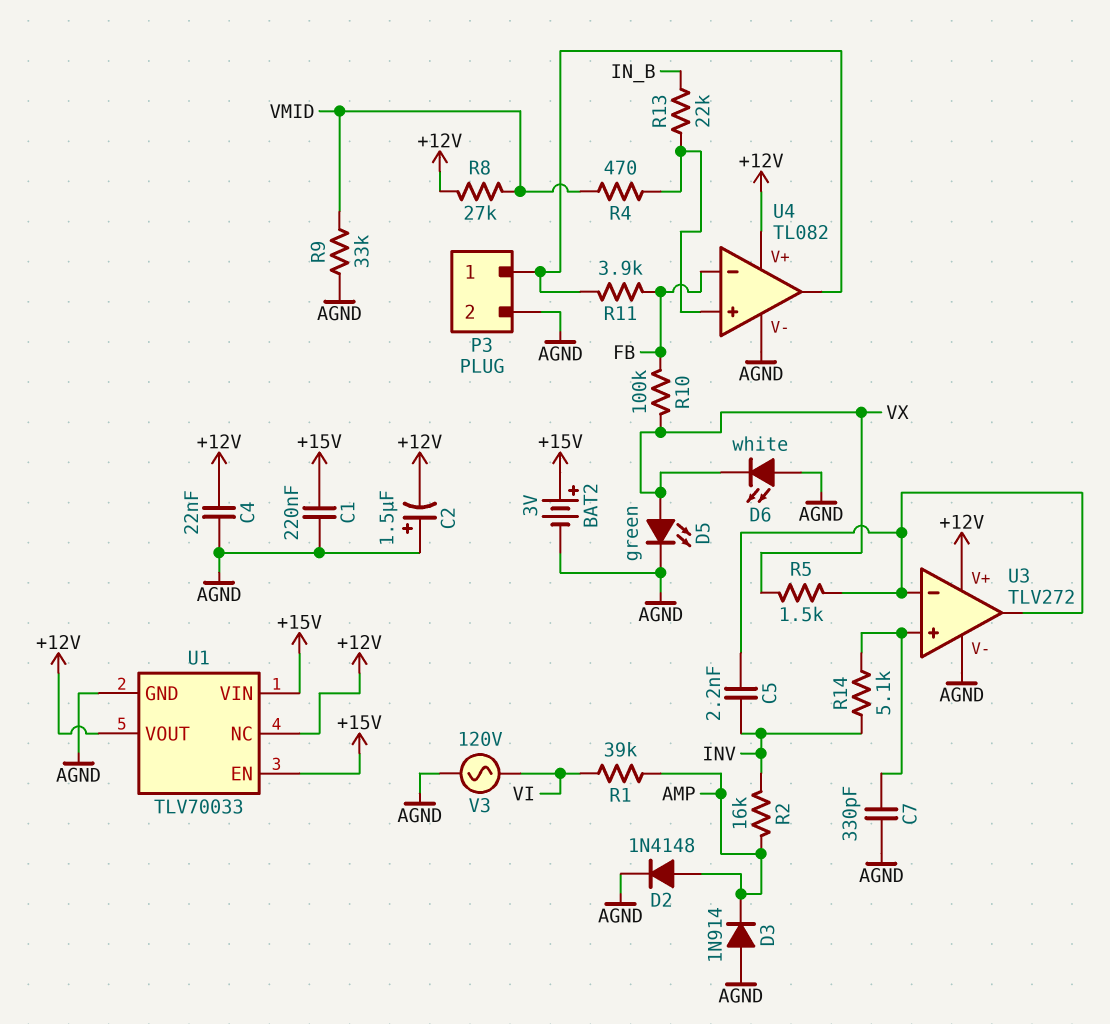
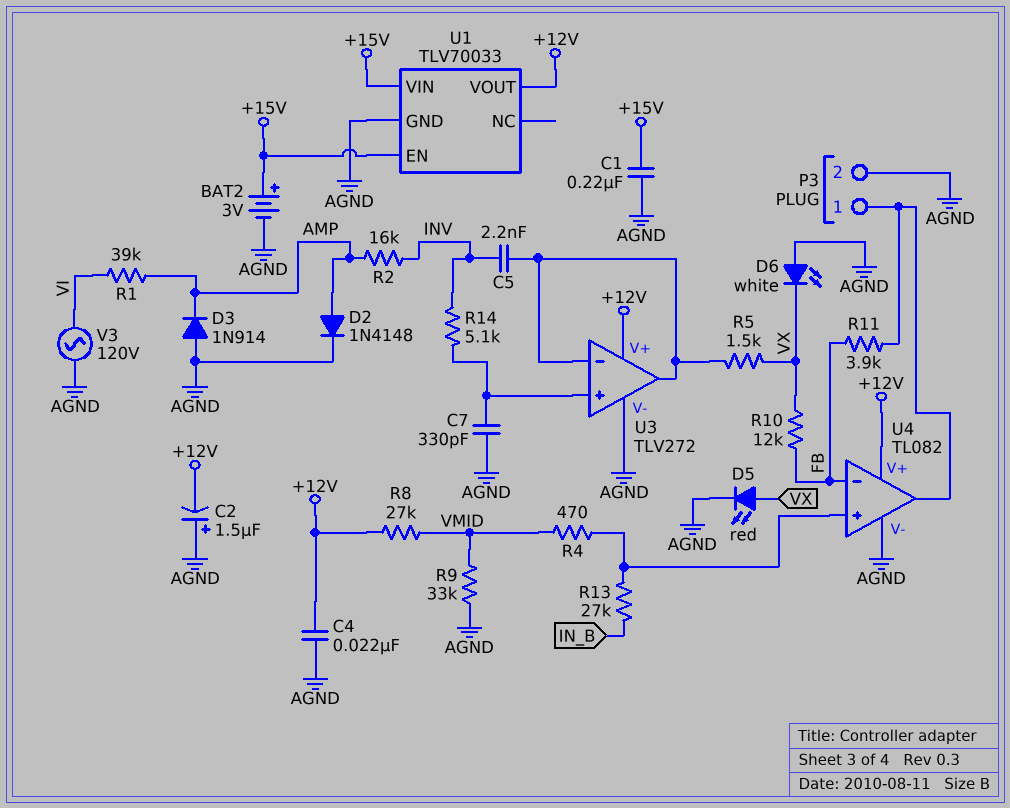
D5: LED green (A VX, K AGND) -> LED red (A VX, K AGND)
R10: 100k (FB, VX) -> 12k (FB, VX)
R13: 22k (IN_B, U4/in+) -> 27k (IN_B, U4/in+)
U1 pin NC: +12V -> none

